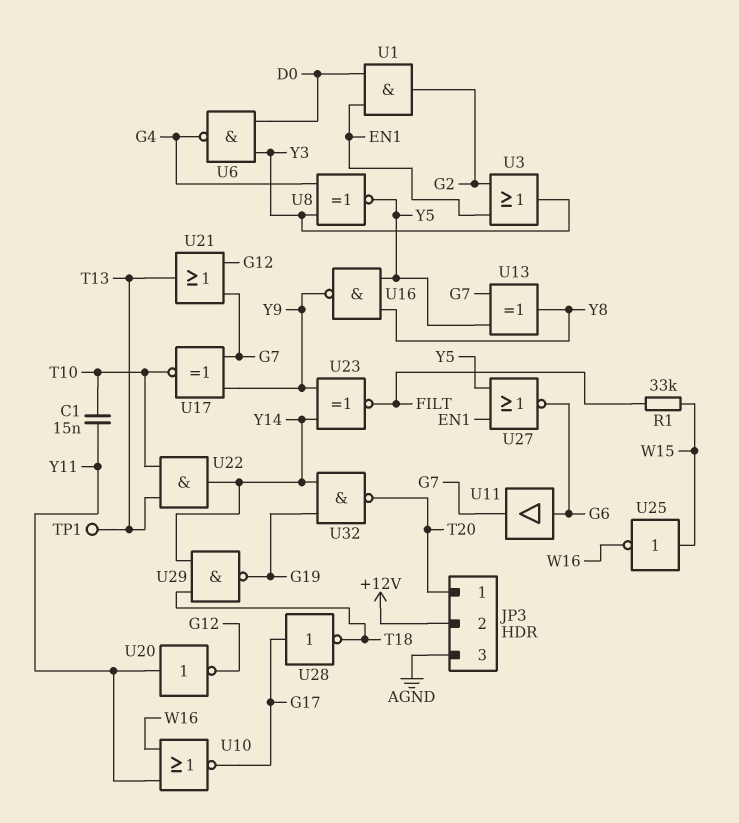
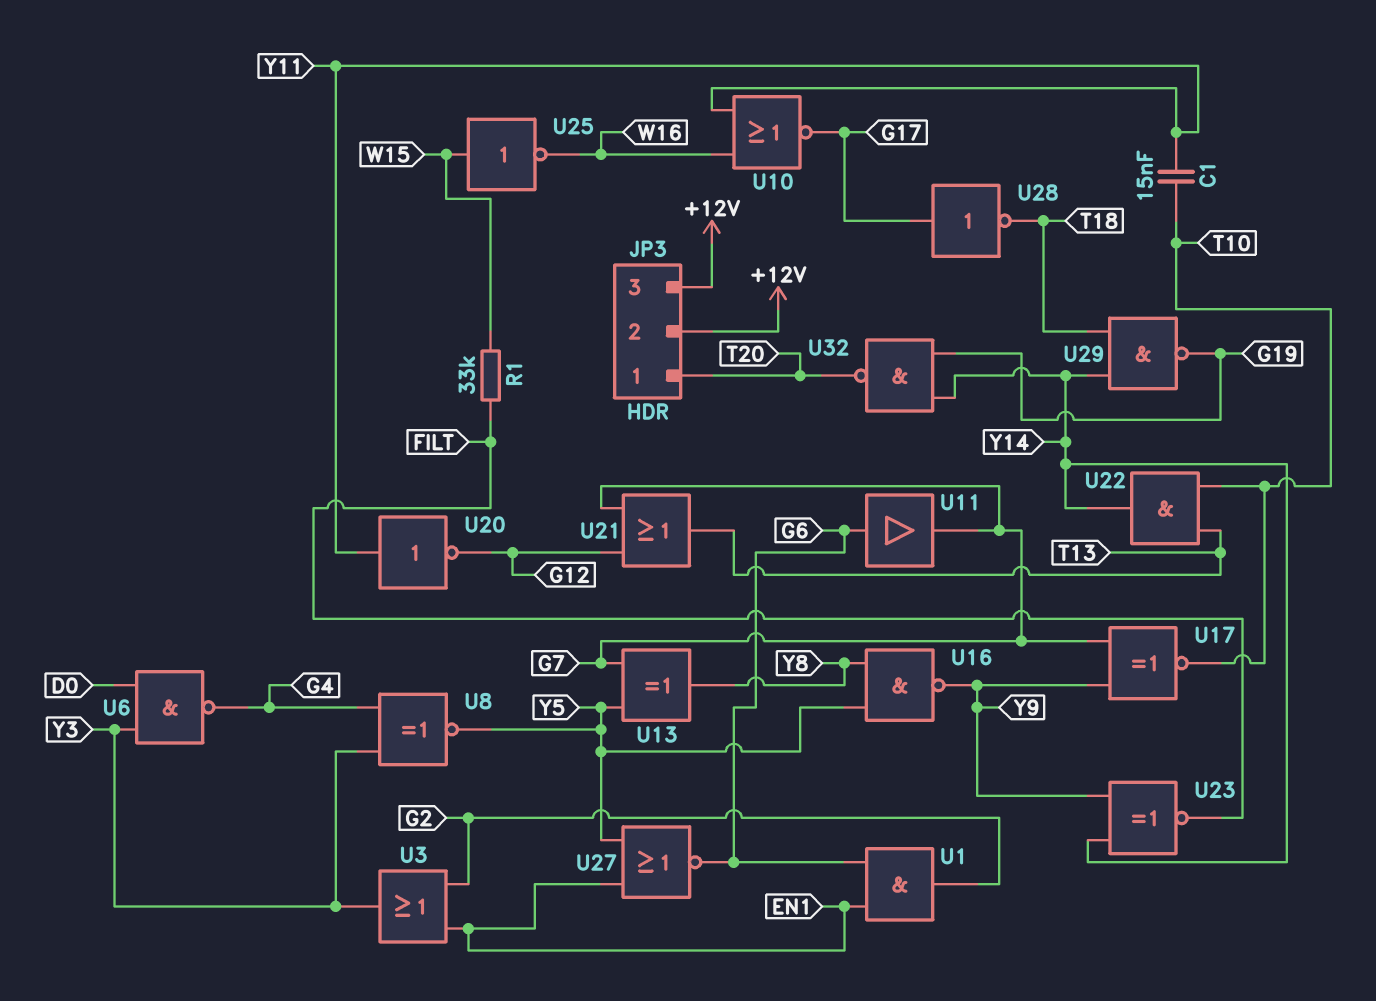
JP3 pin 3: AGND -> +12V
TP1: test point (T13) -> none
U1: AND (in D0, in EN1, out G2) -> AND (in EN1, in G6, out G2)

